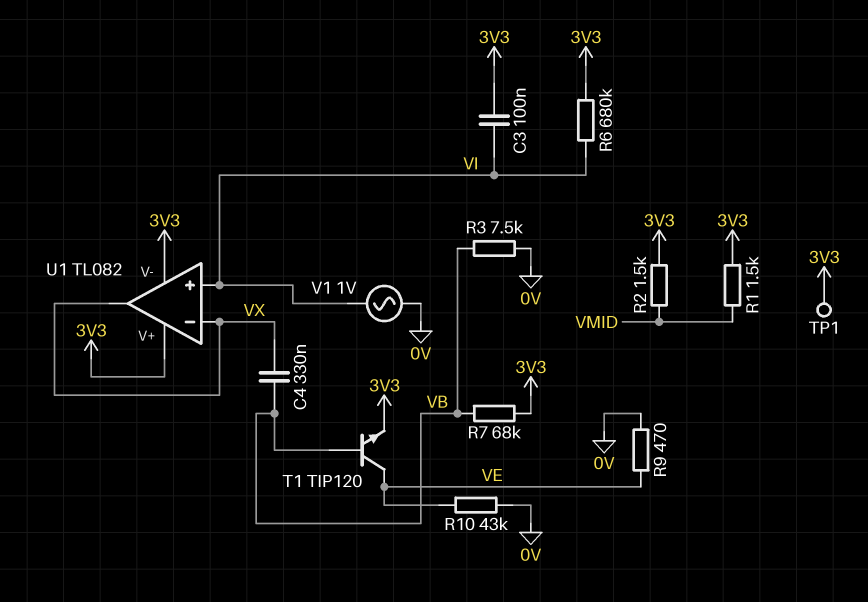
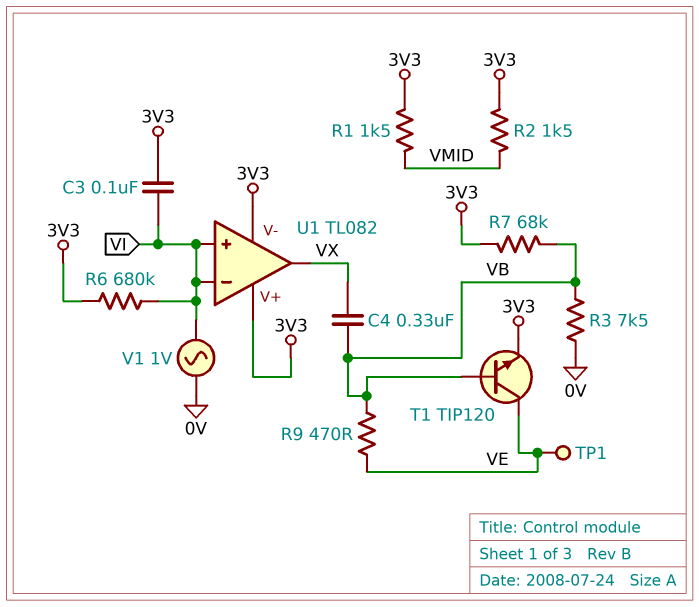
R9: 470 (0V, VE) -> 470 (VB, VE)
R10: 43k (0V, VE) -> none
TP1: test point (3V3) -> test point (VE)
U1 pin in-: VX -> VI

